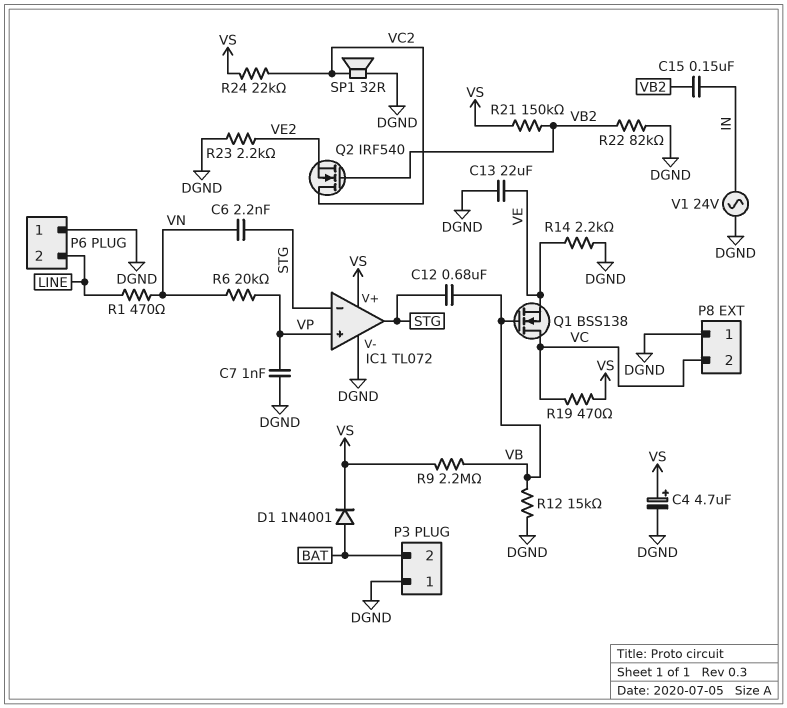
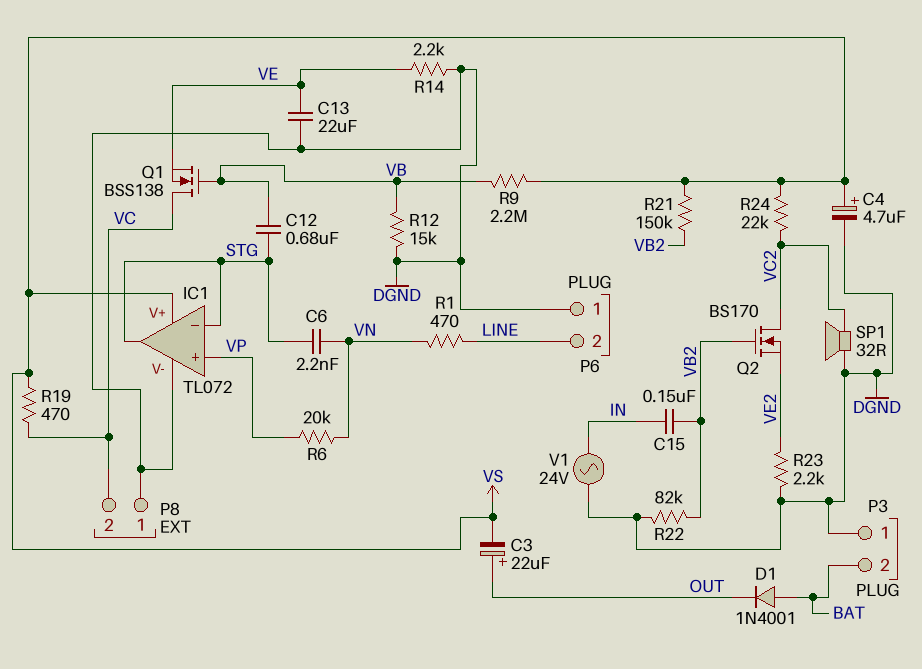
C3: none -> 22uF (plus OUT, minus VS)
C7: 1nF (DGND, VP) -> none
D1: diode 1N4001 (A BAT, K VS) -> diode 1N4001 (A BAT, K OUT)
Q2: NMOS IRF540 (G VB2, D VC2, S VE2) -> NMOS BS170 (G VB2, D VC2, S VE2)

